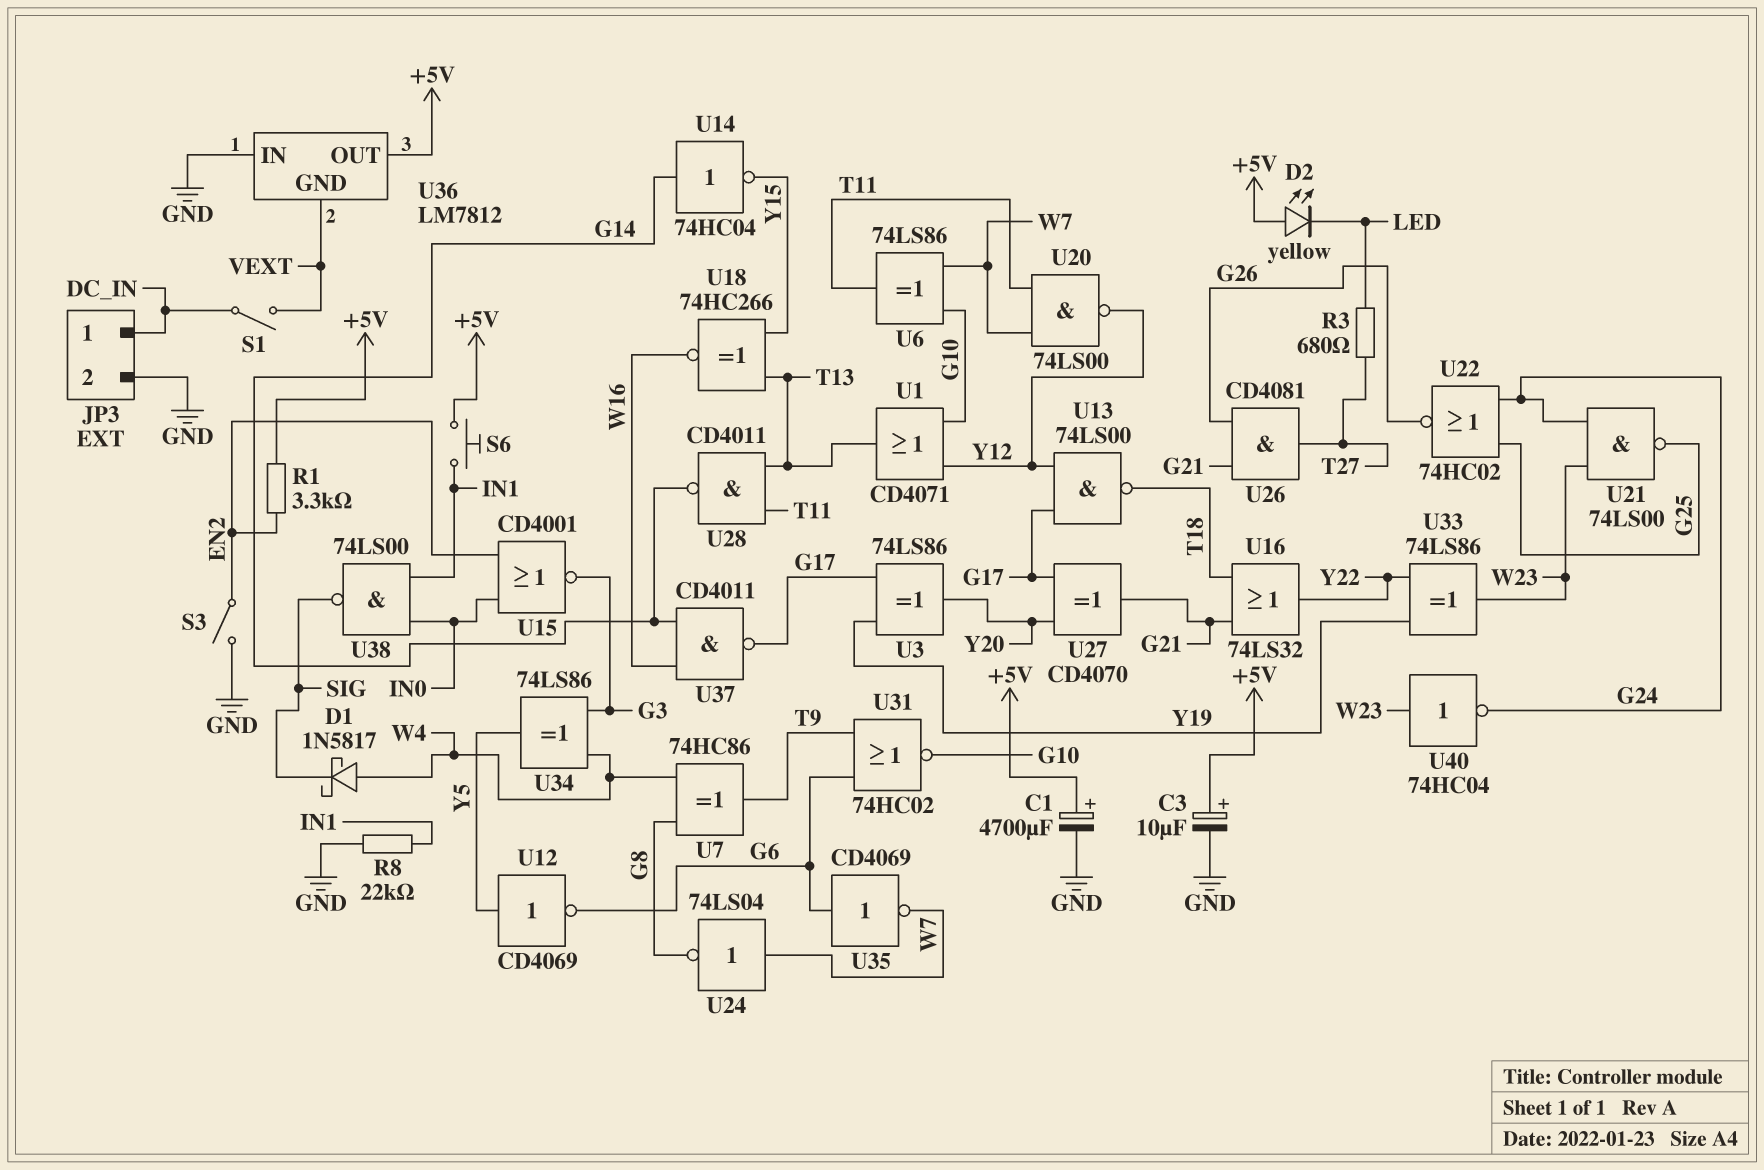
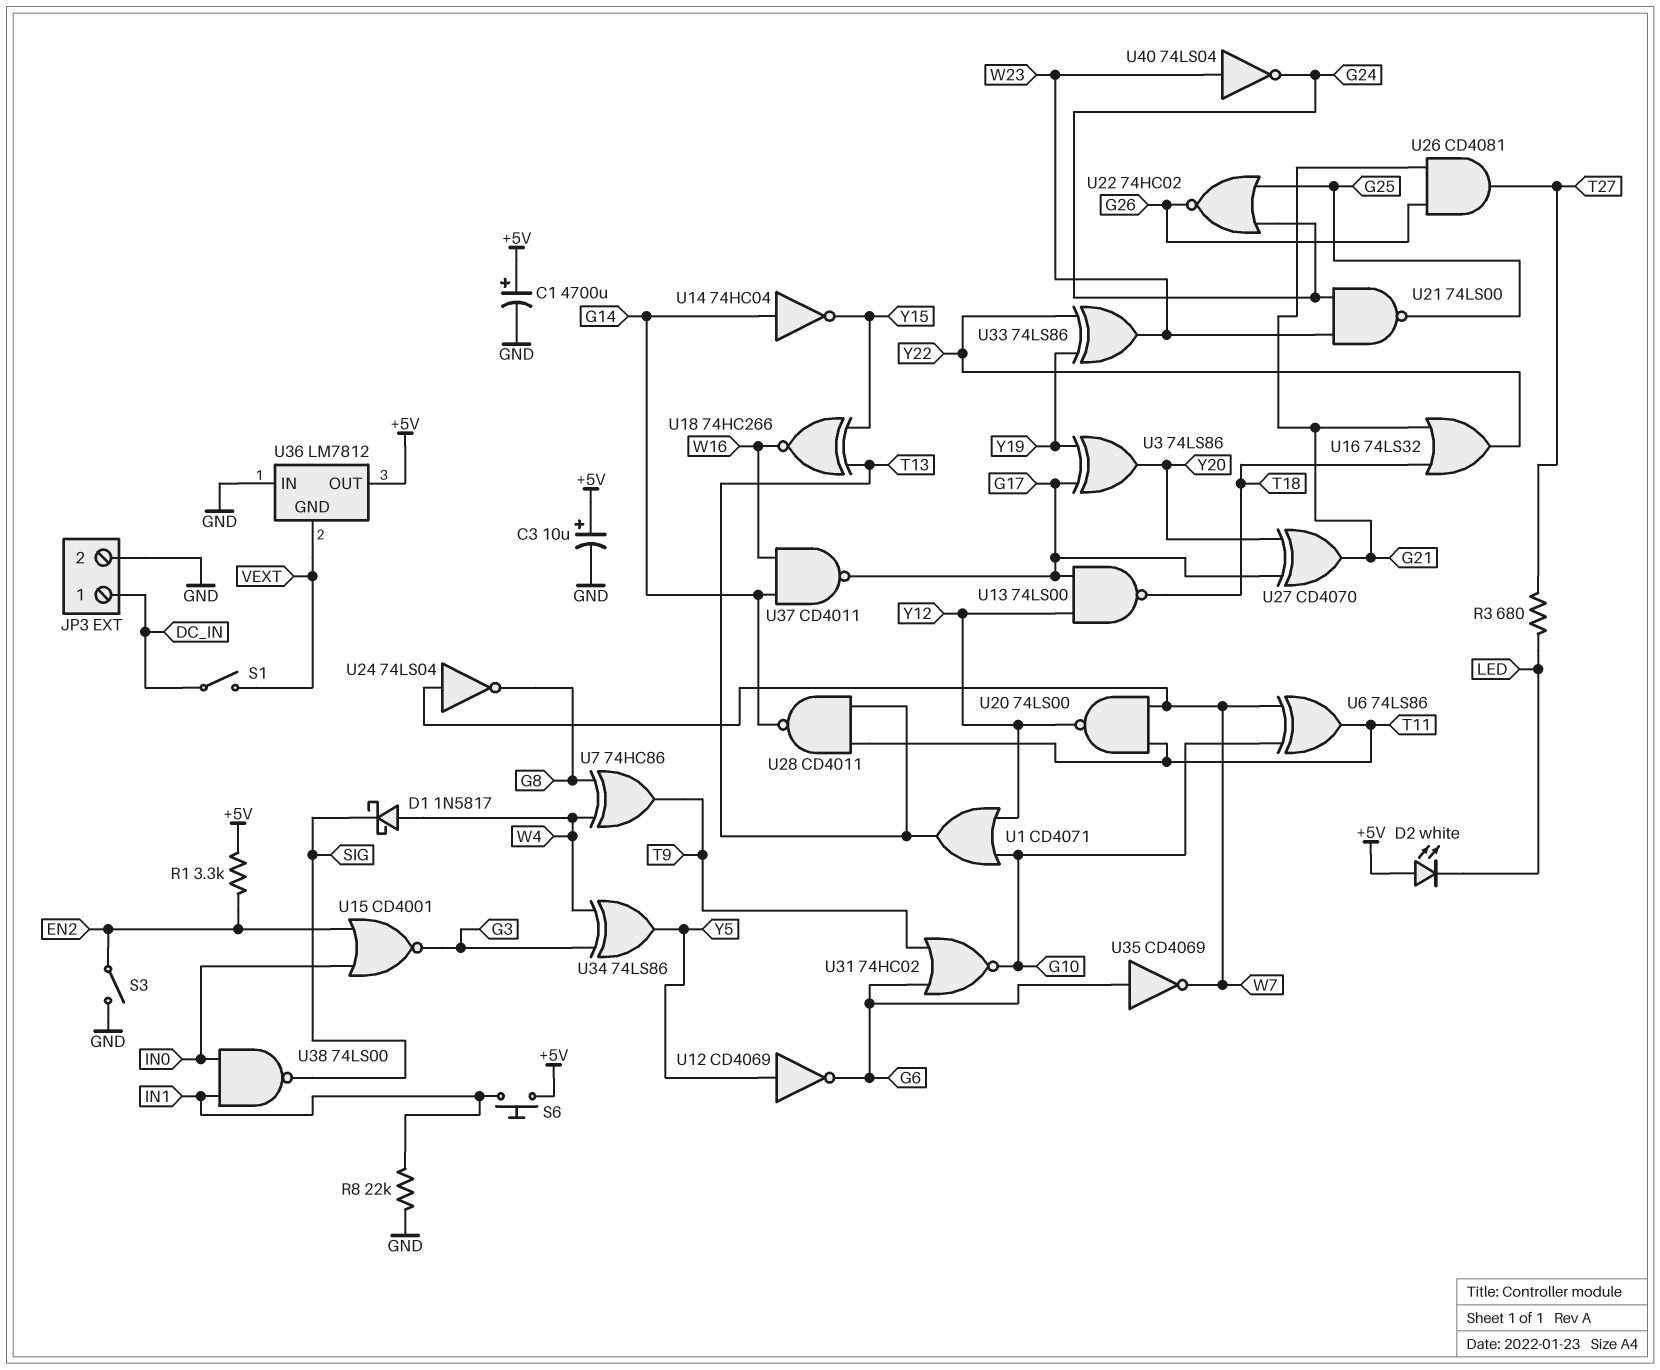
D2: LED yellow (A +5V, K LED) -> LED white (A +5V, K LED)
U40: NOT 74HC04 (in W23, out G24) -> NOT 74LS04 (in W23, out G24)

